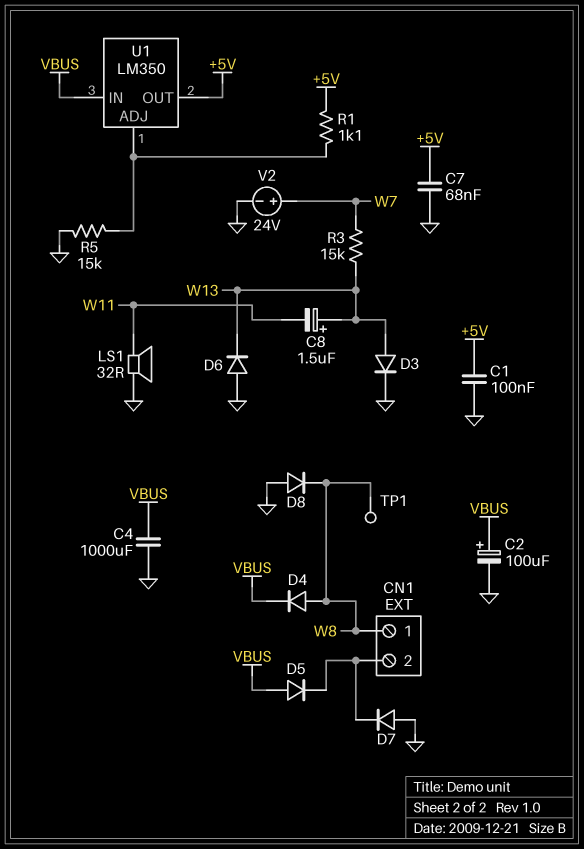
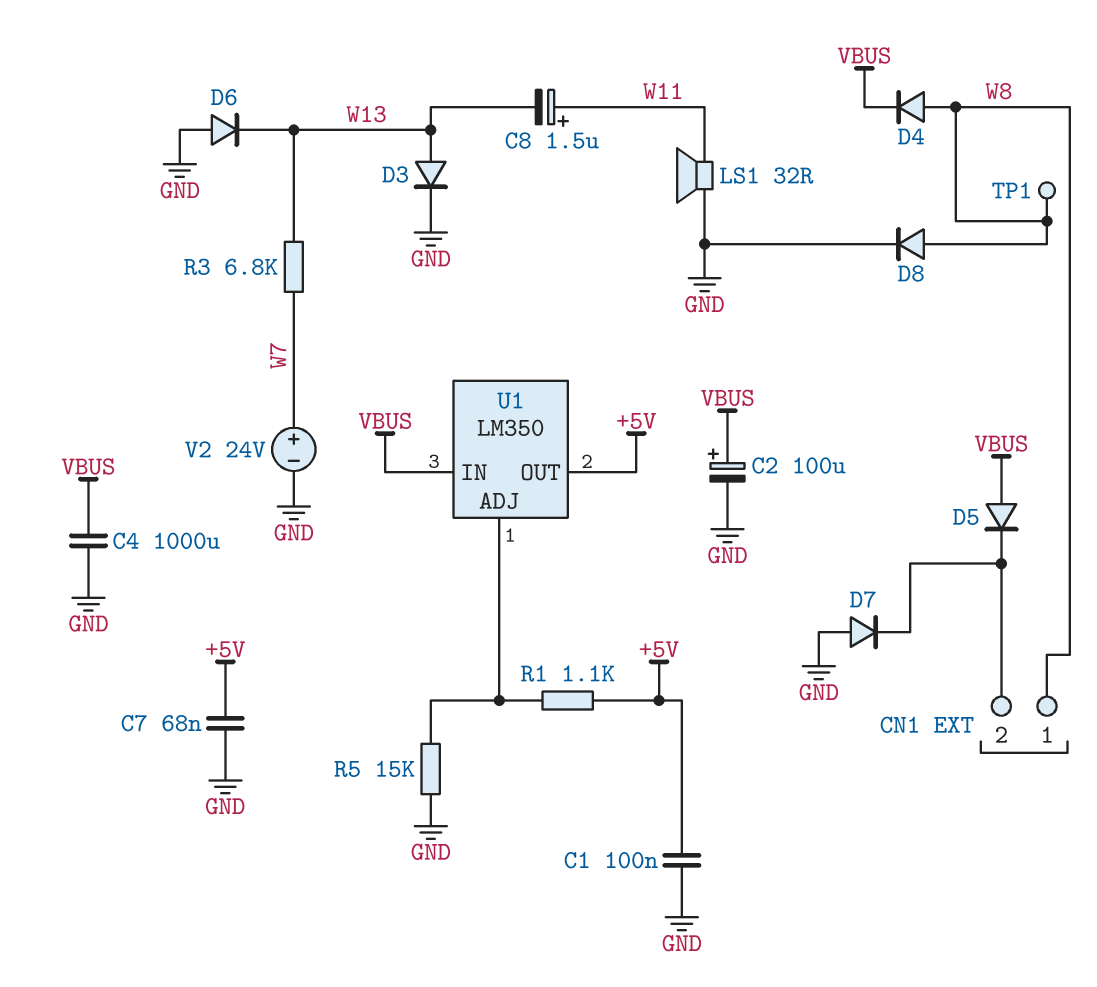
C8: 1.5uF (plus W13, minus W11) -> 1.5uF (plus W11, minus W13)
D8: diode (A GND, K W8) -> diode (A W8, K GND)
R3: 15k (W7, W13) -> 6.8k (W7, W13)

